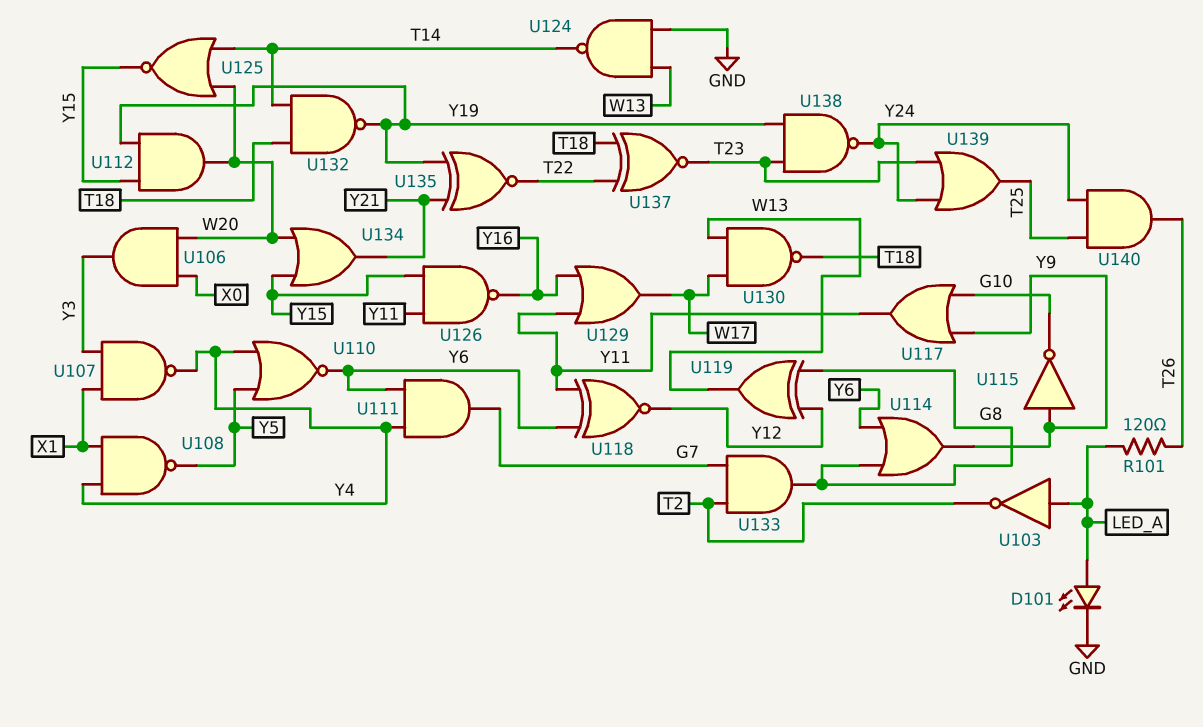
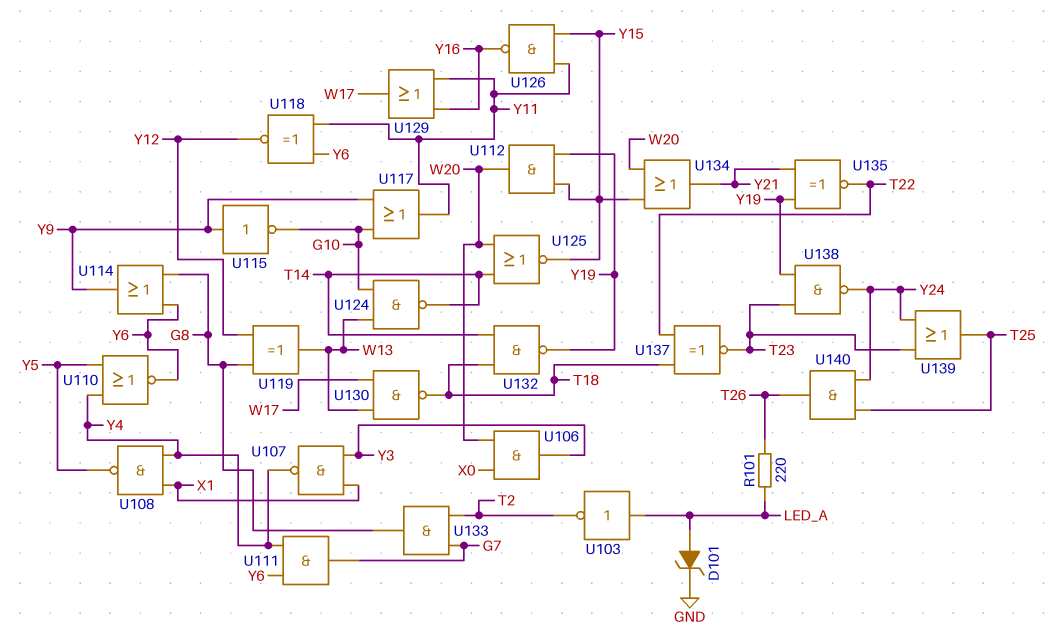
D101: LED (A LED_A, K GND) -> zener (A LED_A, K GND)
R101: 120 (LED_A, T26) -> 220 (LED_A, T26)
U124: NAND (in GND, in W13, out T14) -> NAND (in G10, in W13, out T14)

